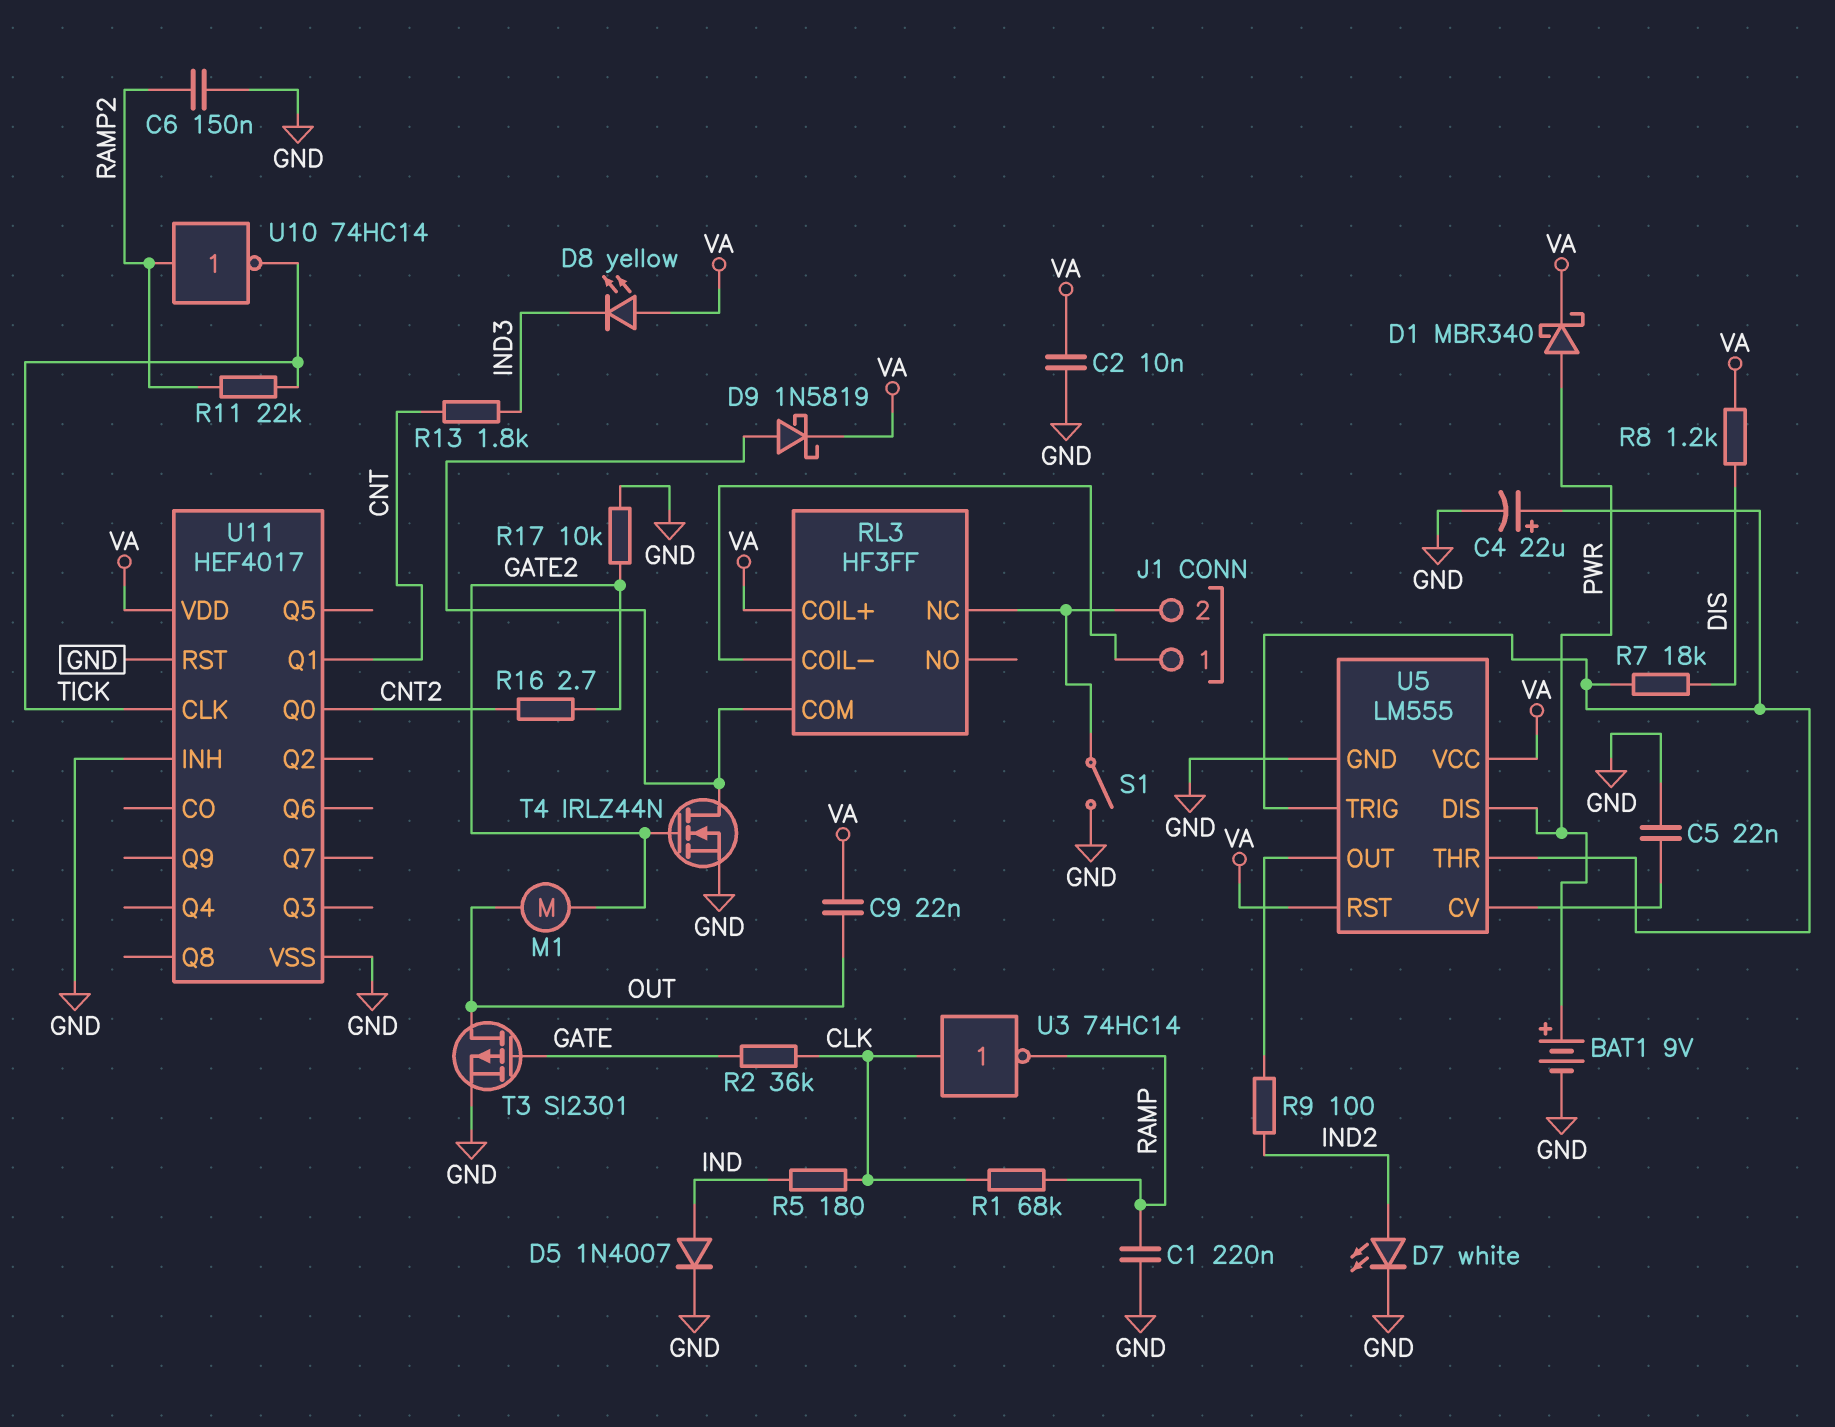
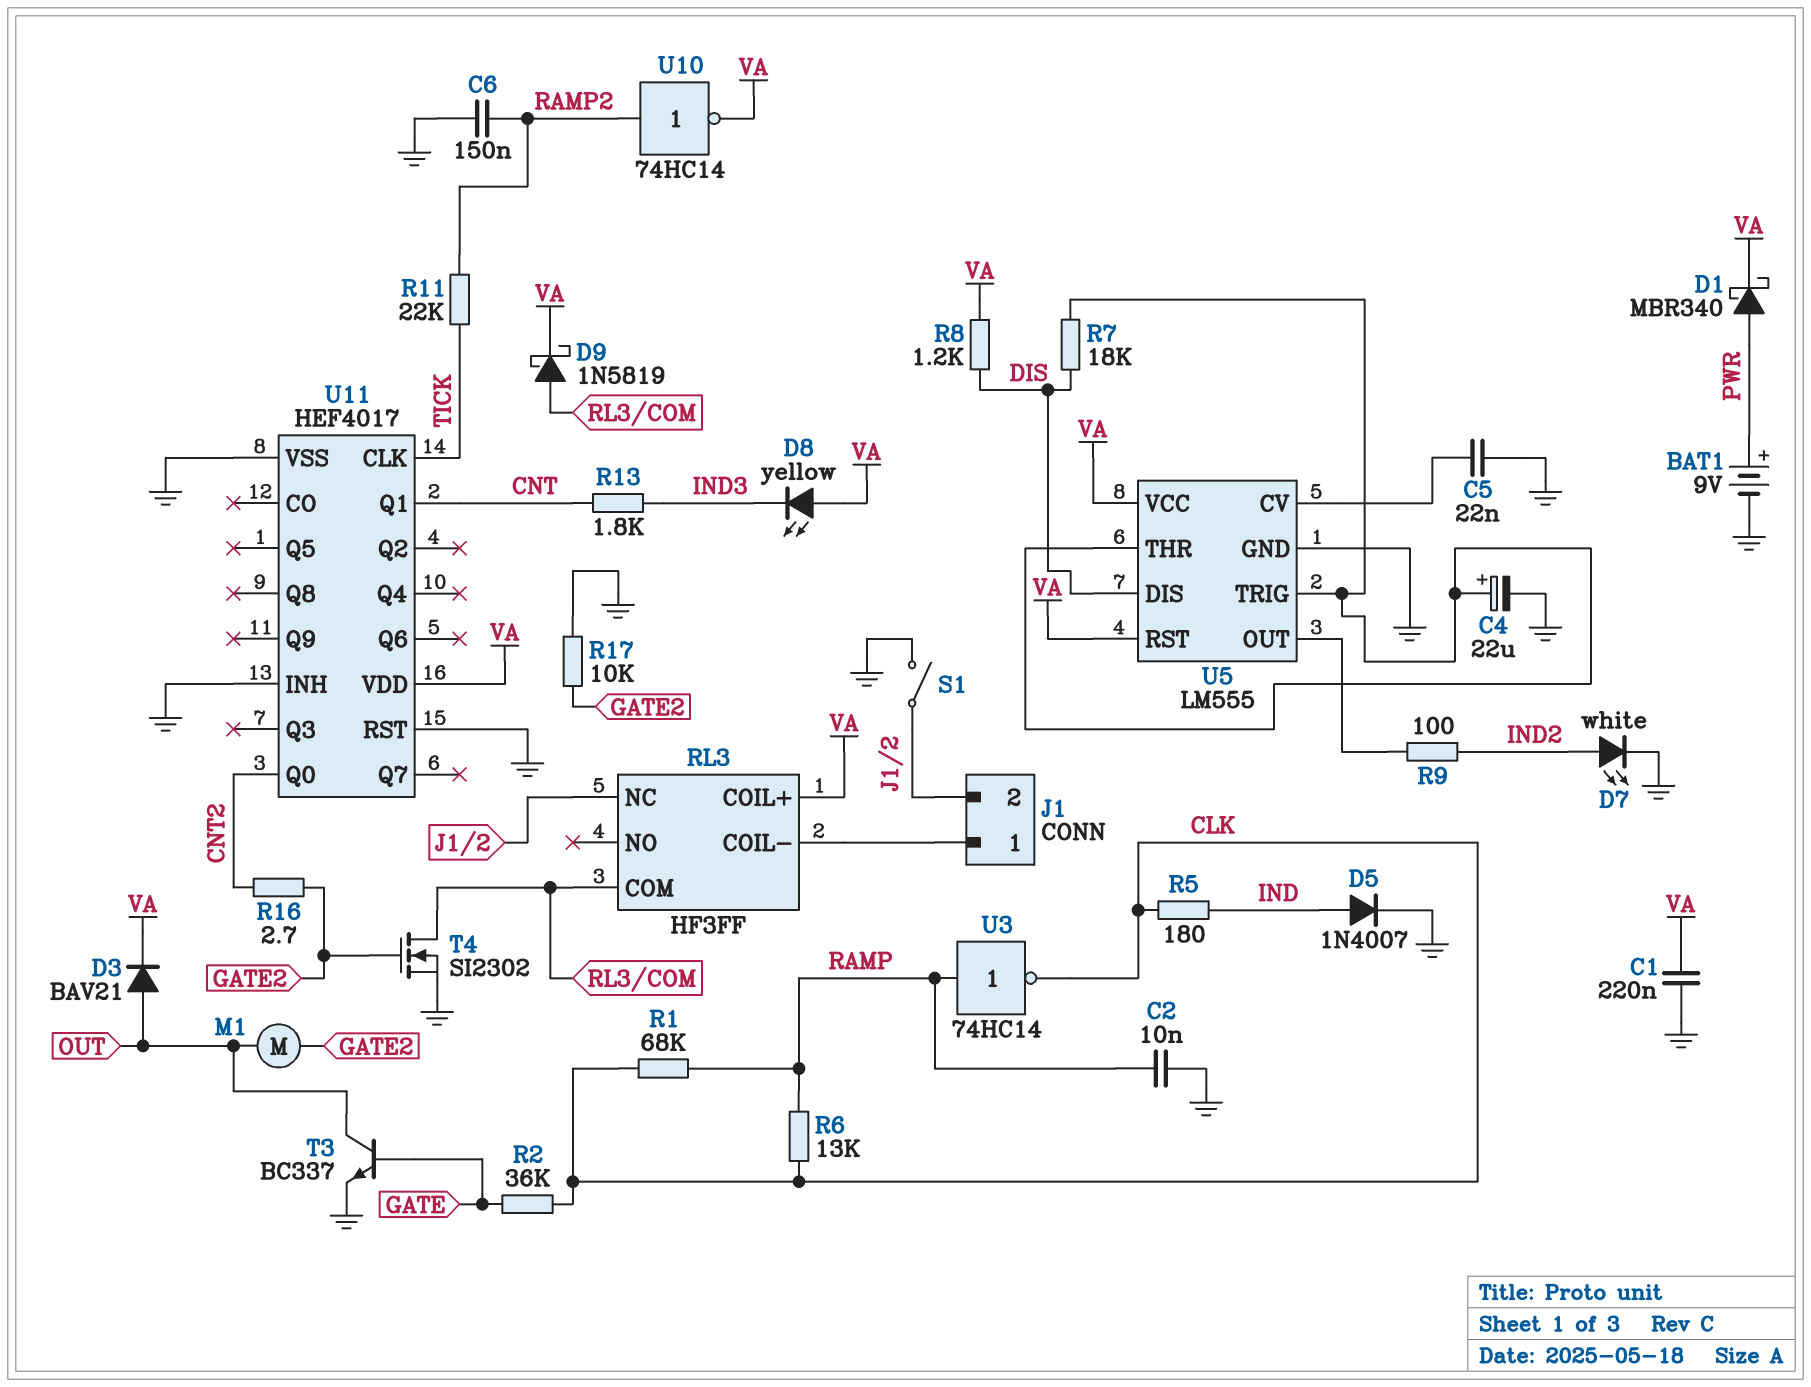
C1: 220nF (GND, RAMP) -> 220nF (GND, VA)
C2: 10nF (GND, VA) -> 10nF (GND, RAMP)
C9: 22nF (OUT, VA) -> none
D3: none -> diode BAV21 (A OUT, K VA)
R6: none -> 13k (CLK, RAMP)
T3: PMOS SI2301 (G GATE, D OUT, S GND) -> NPN BC337 (B GATE, C OUT, E GND)
T4: NMOS IRLZ44N (G GATE2, D RL3/COM, S GND) -> NMOS SI2302 (G GATE2, D RL3/COM, S GND)
U3: NOT 74HC14 (in CLK, out RAMP) -> NOT 74HC14 (in RAMP, out CLK)
U5 pin DIS: PWR -> DIS
U10: NOT 74HC14 (in RAMP2, out TICK) -> NOT 74HC14 (in RAMP2, out VA)

